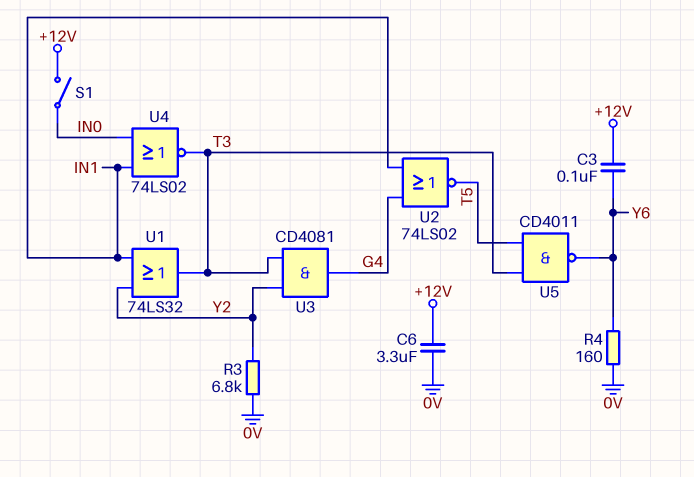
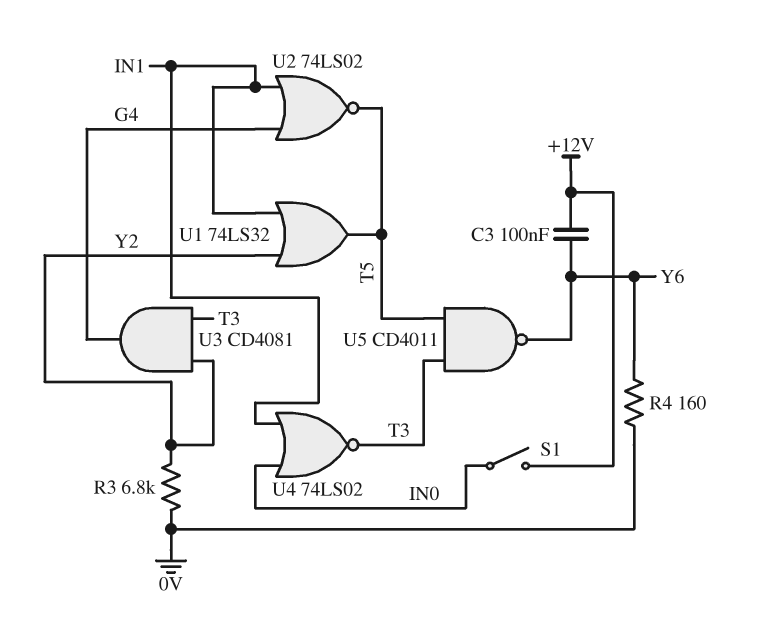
C6: 3.3uF (+12V, 0V) -> none
U1: OR 74LS32 (in IN1, in Y2, out T3) -> OR 74LS32 (in IN1, in Y2, out T5)

